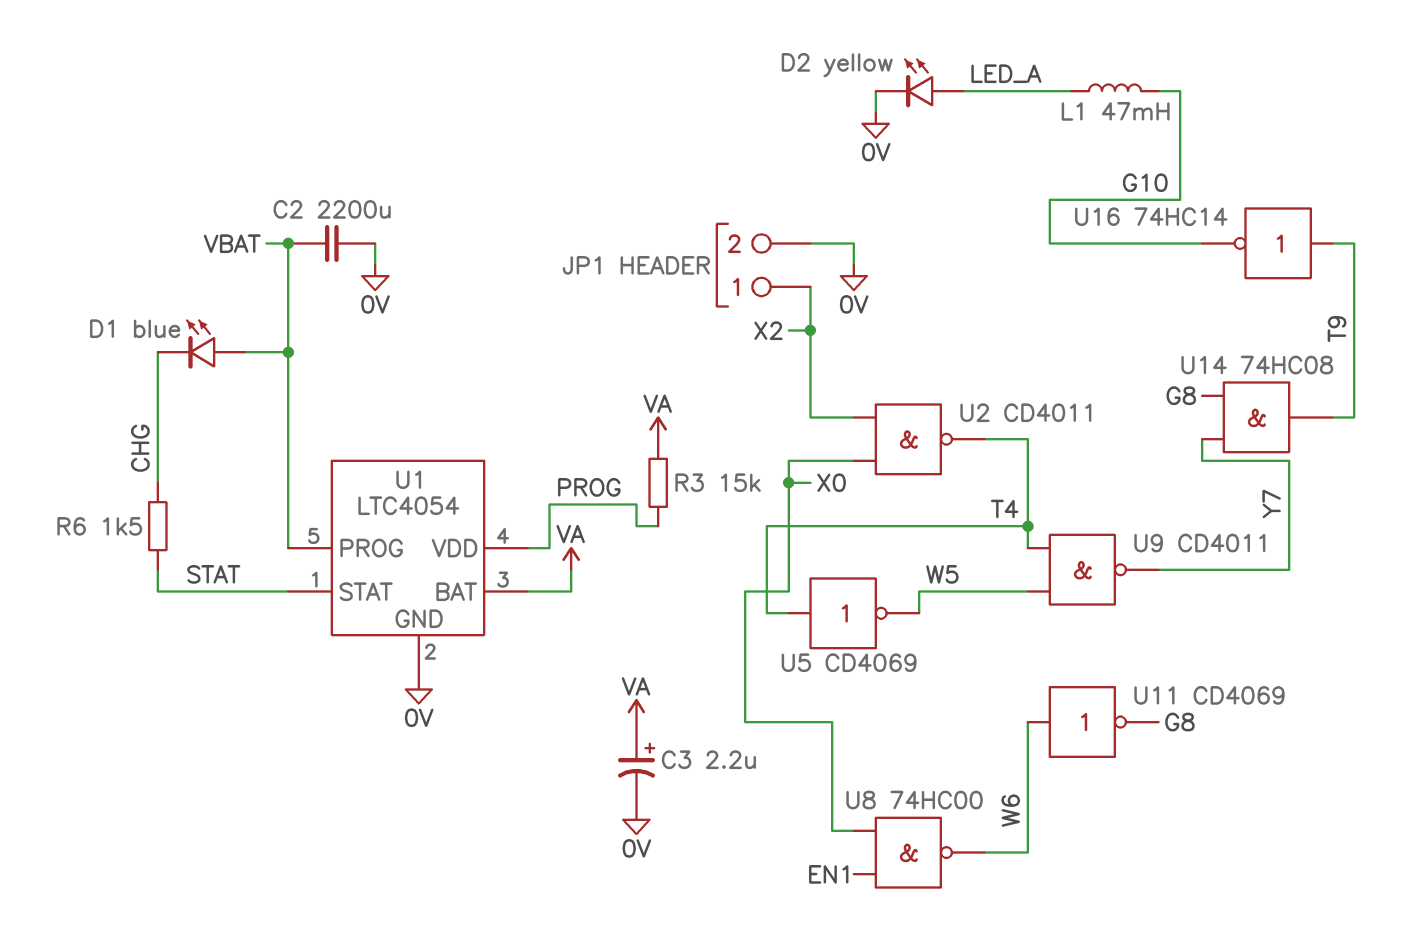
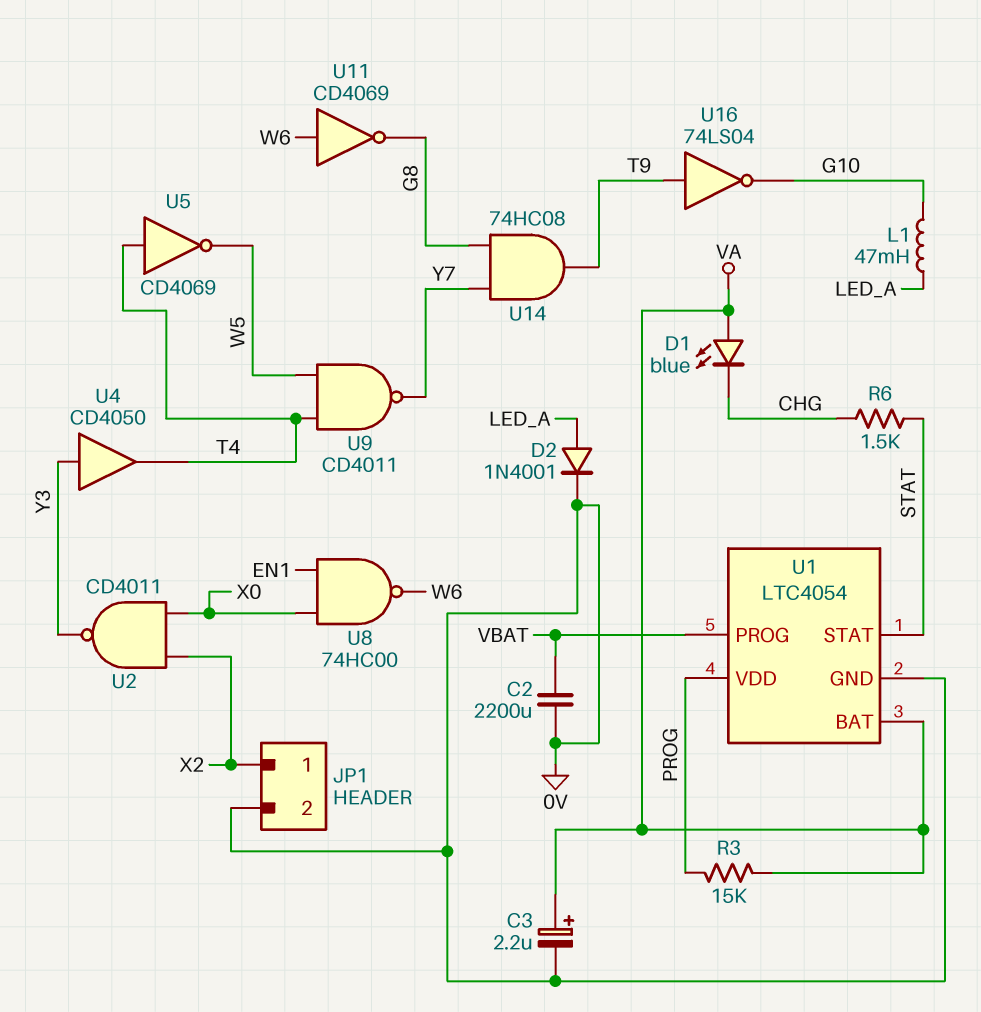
D1: LED blue (A VBAT, K CHG) -> LED blue (A VA, K CHG)
D2: LED yellow (A LED_A, K 0V) -> diode 1N4001 (A LED_A, K 0V)
U2: NAND CD4011 (in X0, in X2, out T4) -> NAND CD4011 (in X0, in X2, out Y3)
U4: none -> buffer CD4050 (in Y3, out T4)
U16: NOT 74HC14 (in T9, out G10) -> NOT 74LS04 (in T9, out G10)

